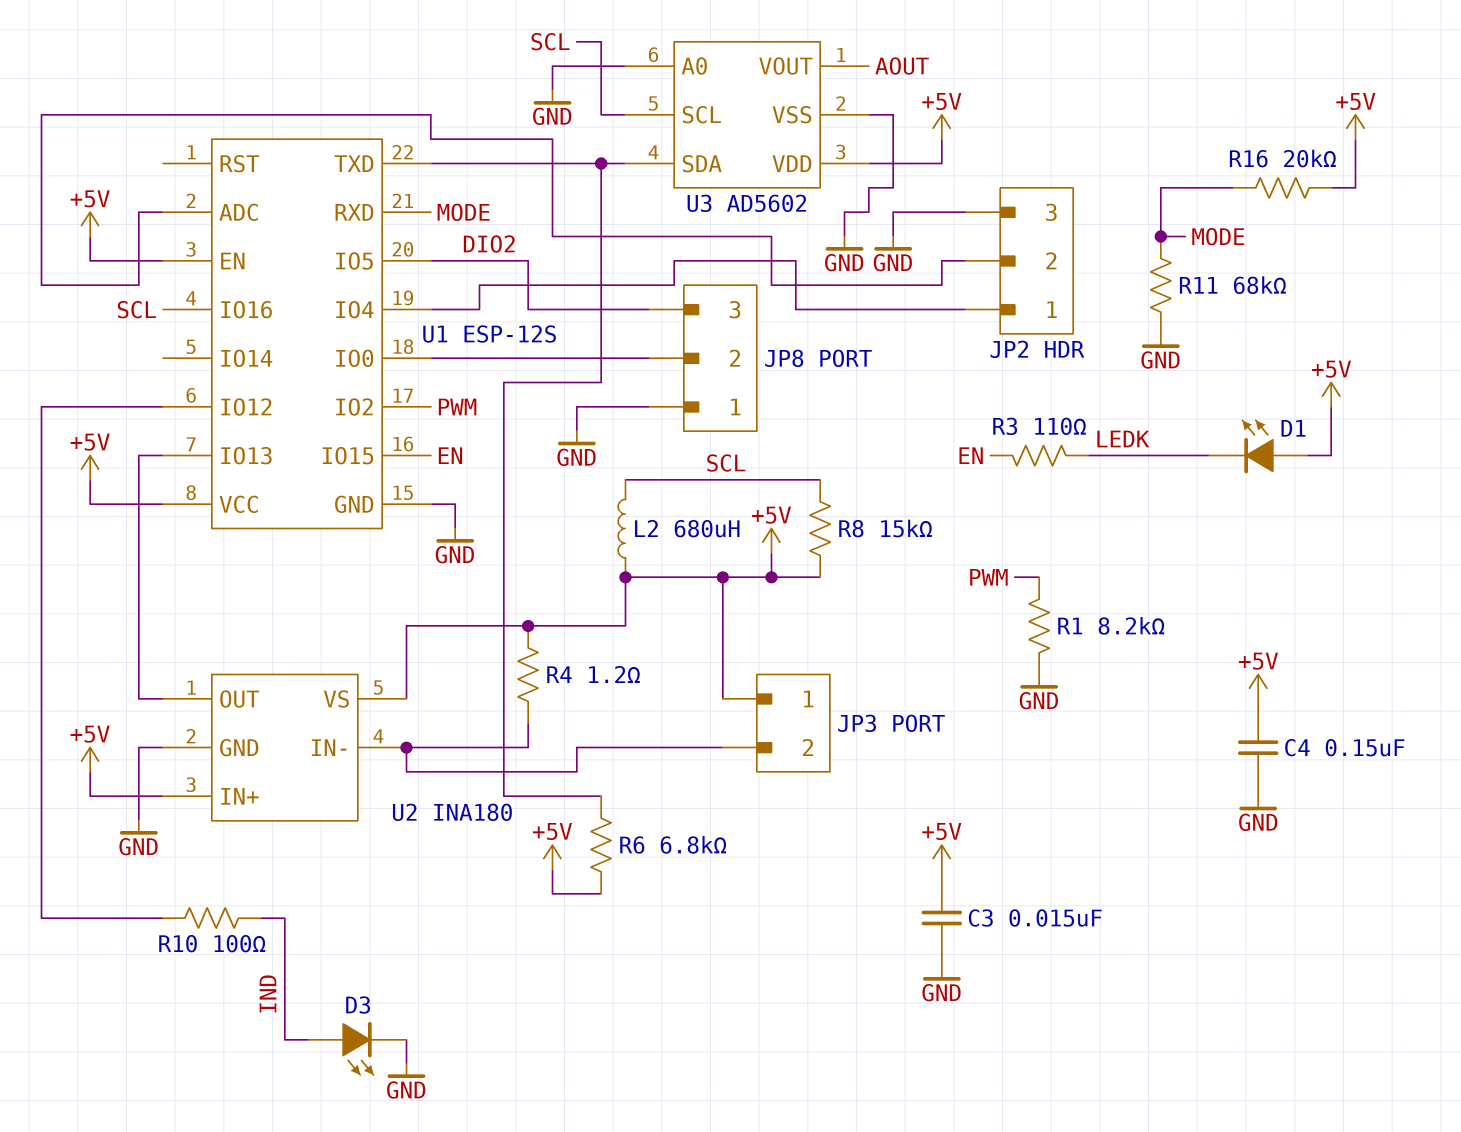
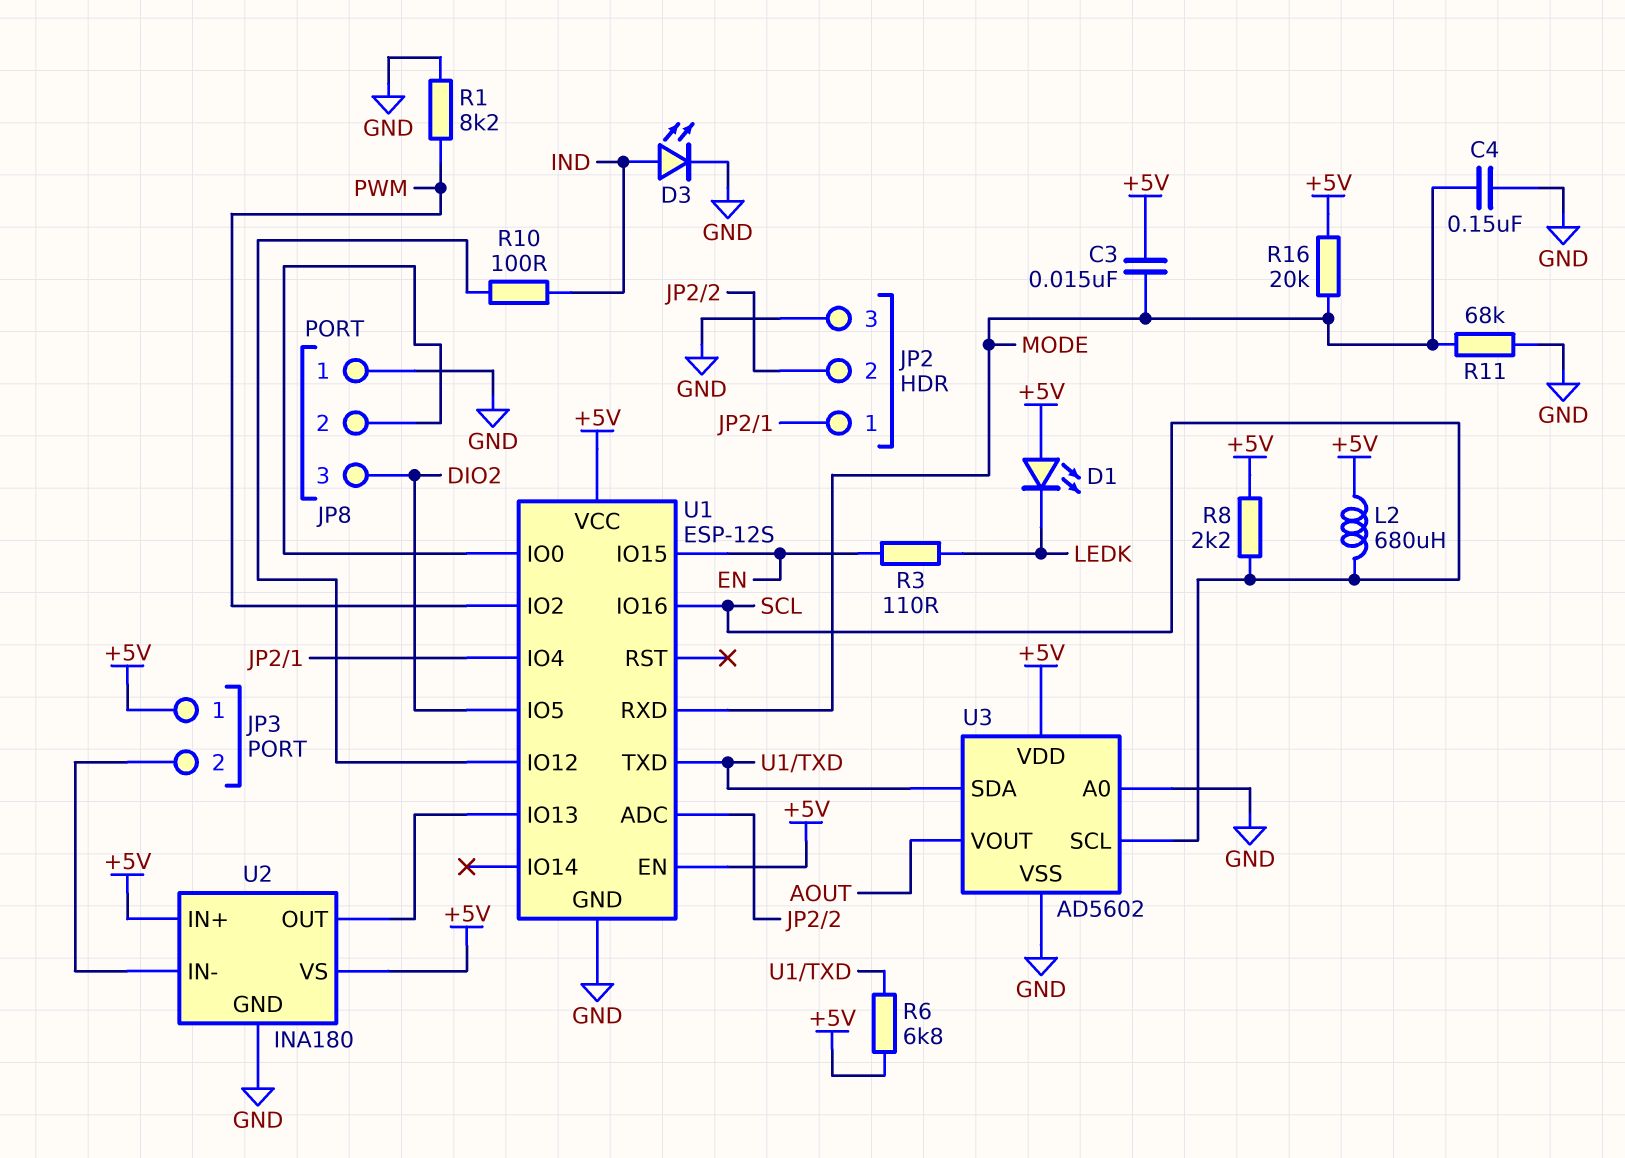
C3: 15nF (+5V, GND) -> 15nF (+5V, MODE)
C4: 150nF (+5V, GND) -> 150nF (GND, MODE)
R4: 1.2 (+5V, JP3/2) -> none
R8: 15k (+5V, SCL) -> 2.2k (+5V, SCL)

